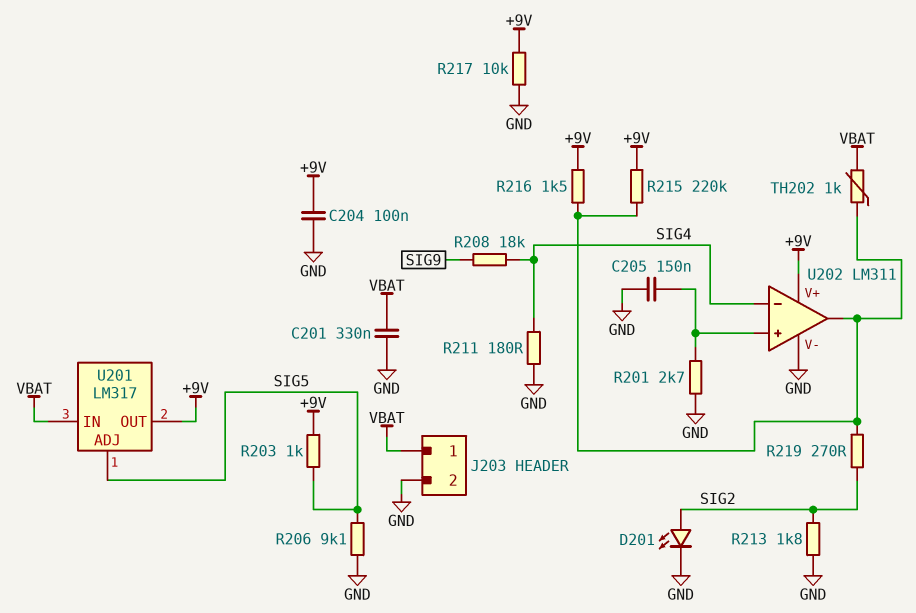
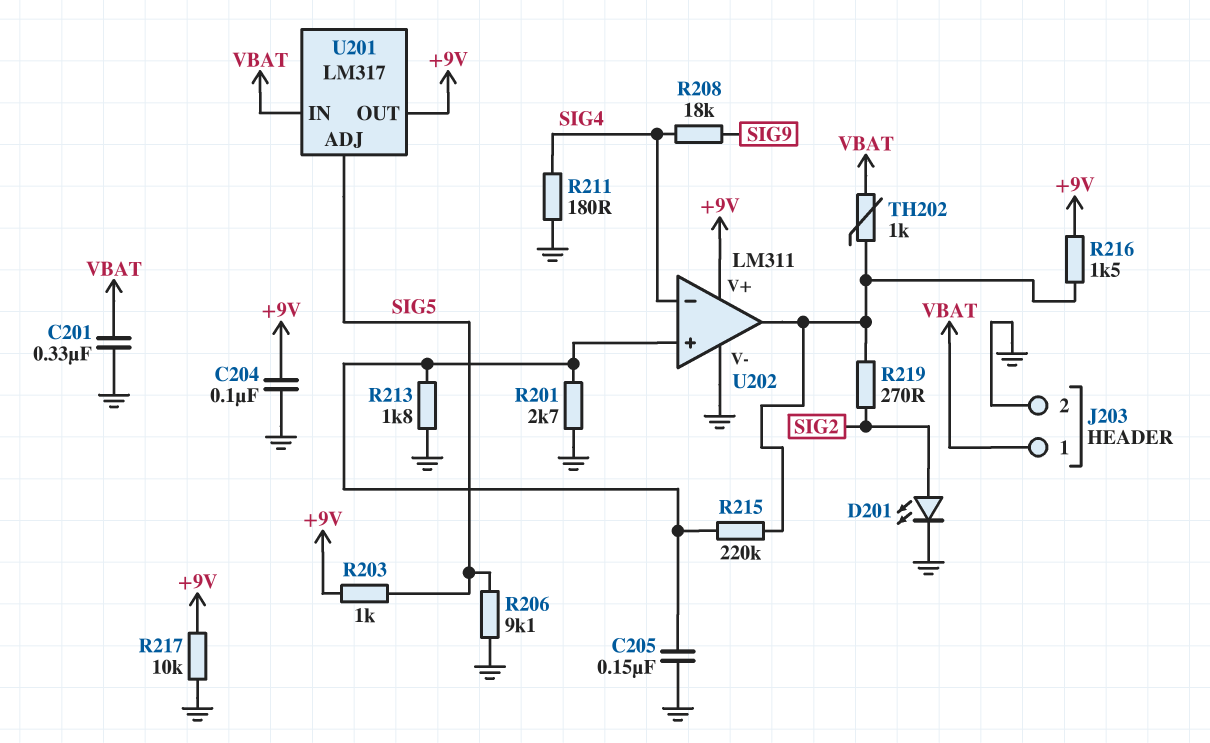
R213: 1.8k (GND, SIG2) -> 1.8k (GND, U202/in+)
R215: 220k (+9V, U202/out) -> 220k (U202/in+, U202/out)

